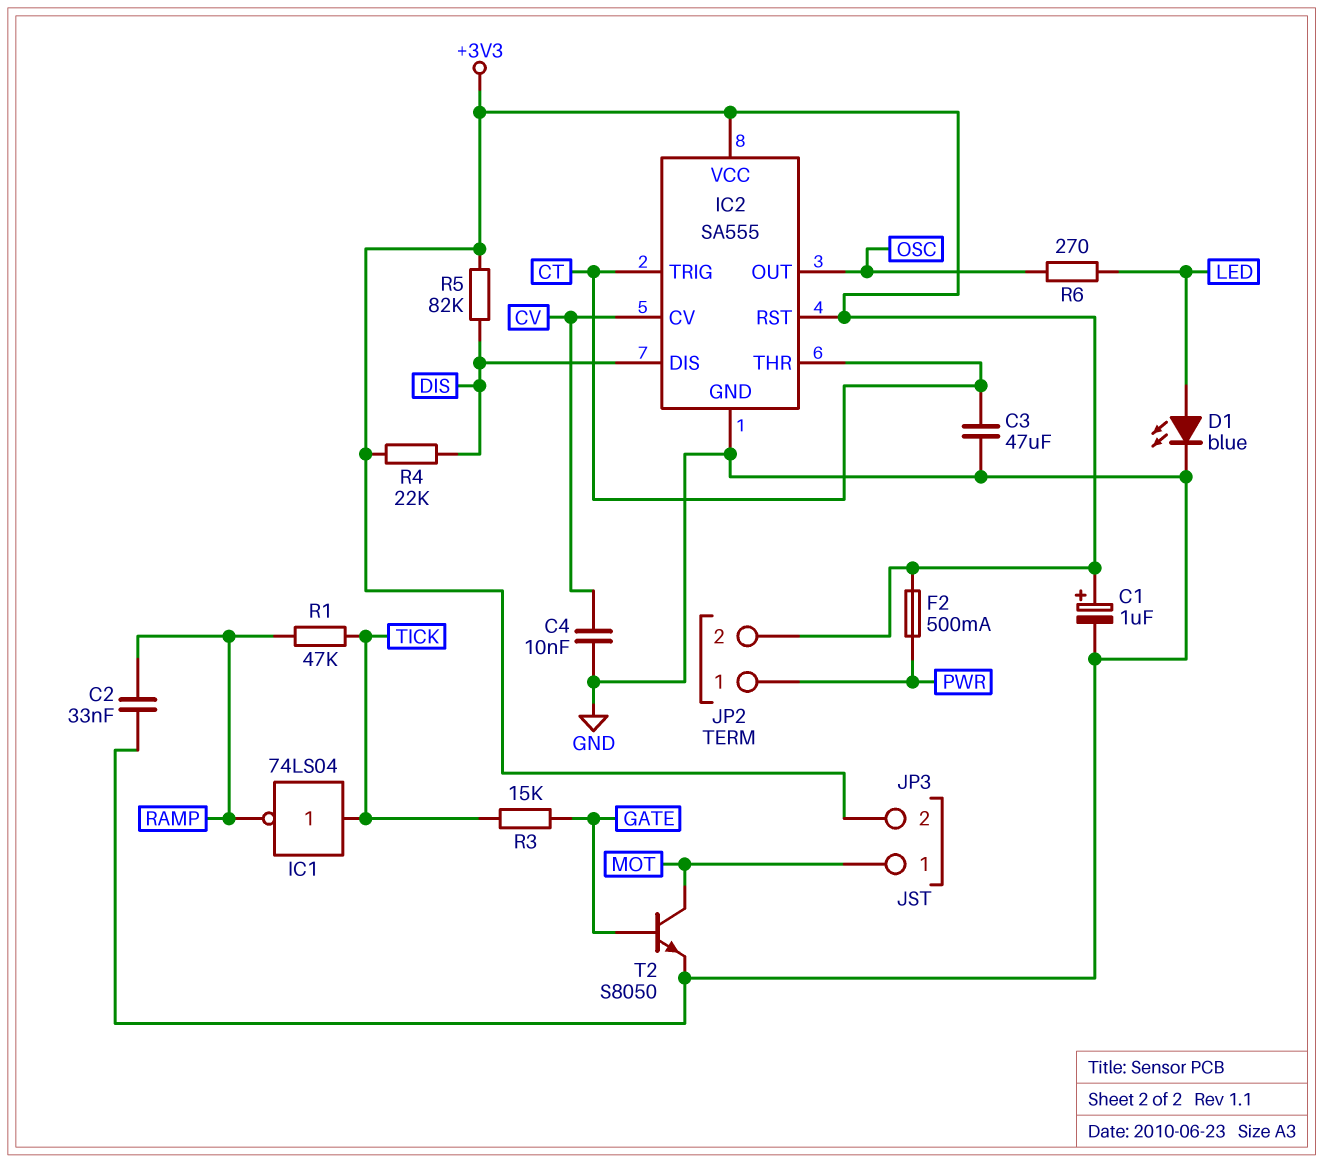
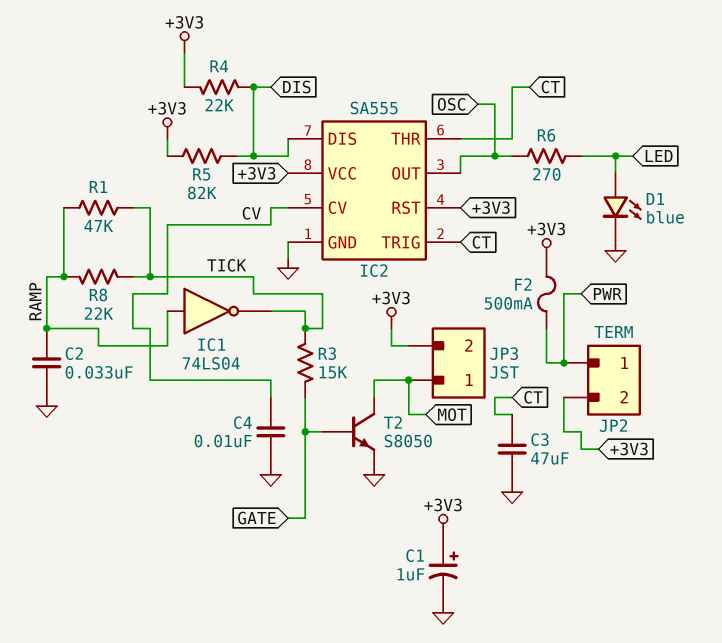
IC1: NOT 74LS04 (in TICK, out RAMP) -> NOT 74LS04 (in RAMP, out TICK)
R8: none -> 22k (RAMP, TICK)

